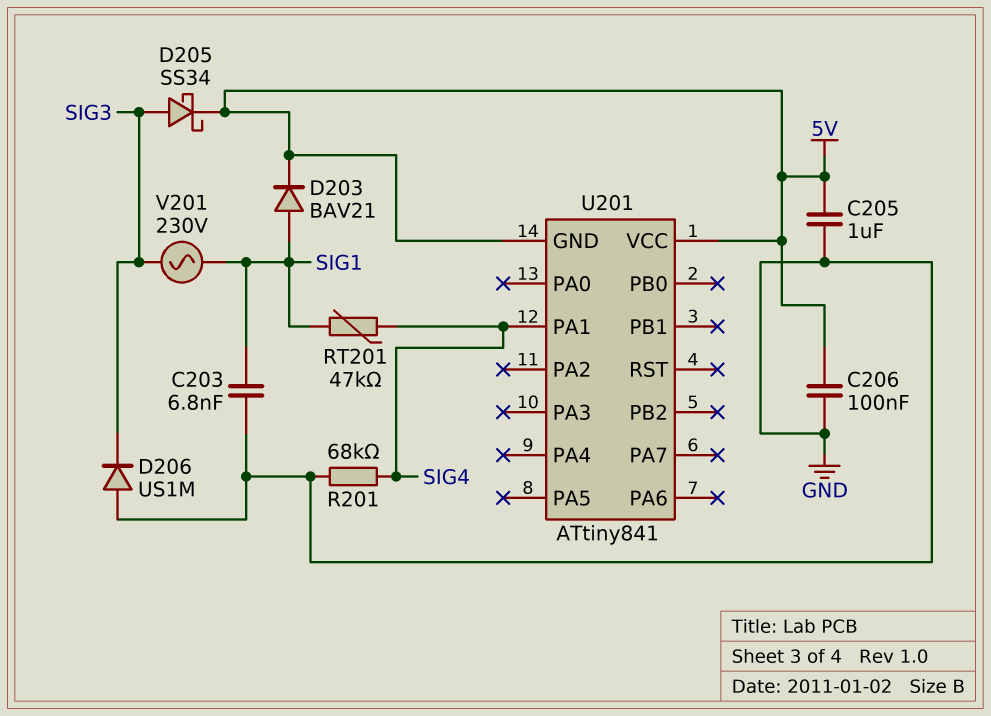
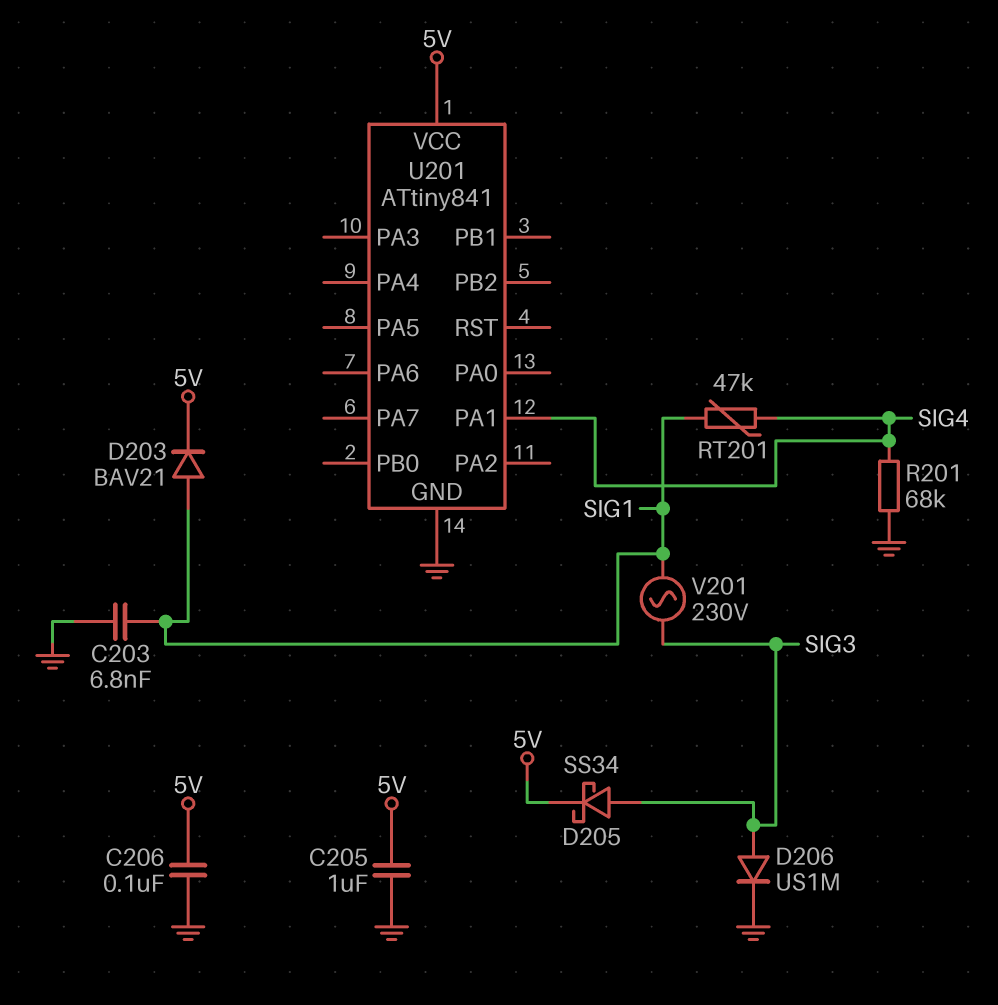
D206: diode US1M (A GND, K SIG3) -> diode US1M (A SIG3, K GND)
U201 pin GND: 5V -> GND

